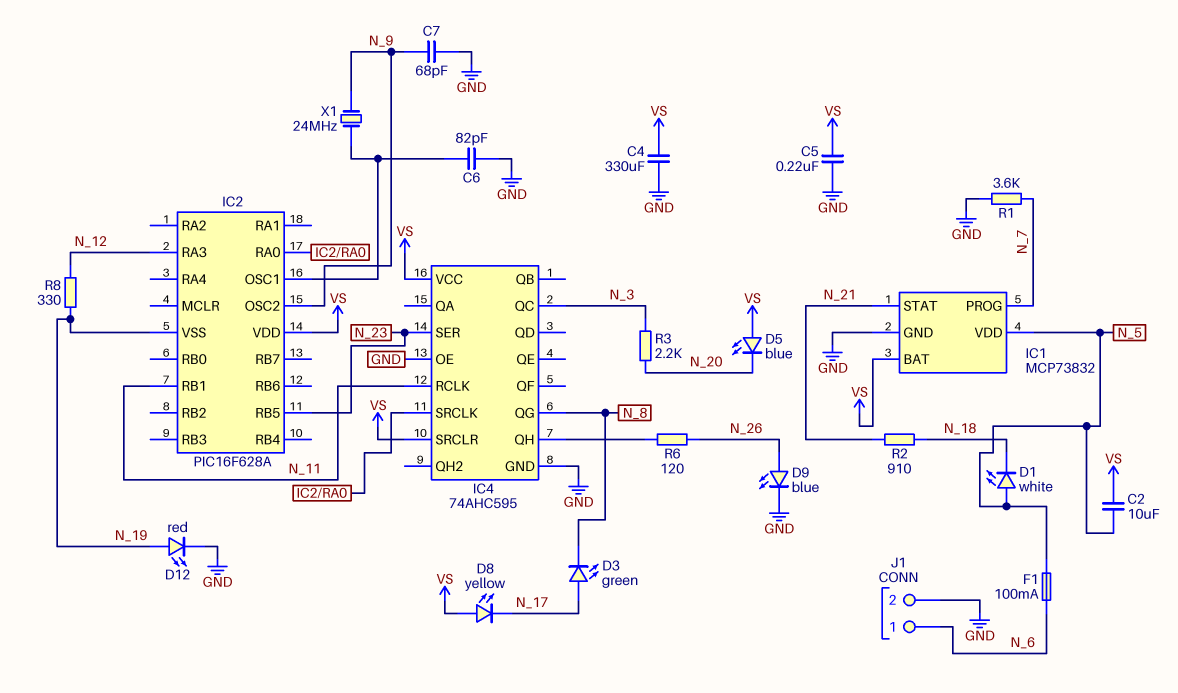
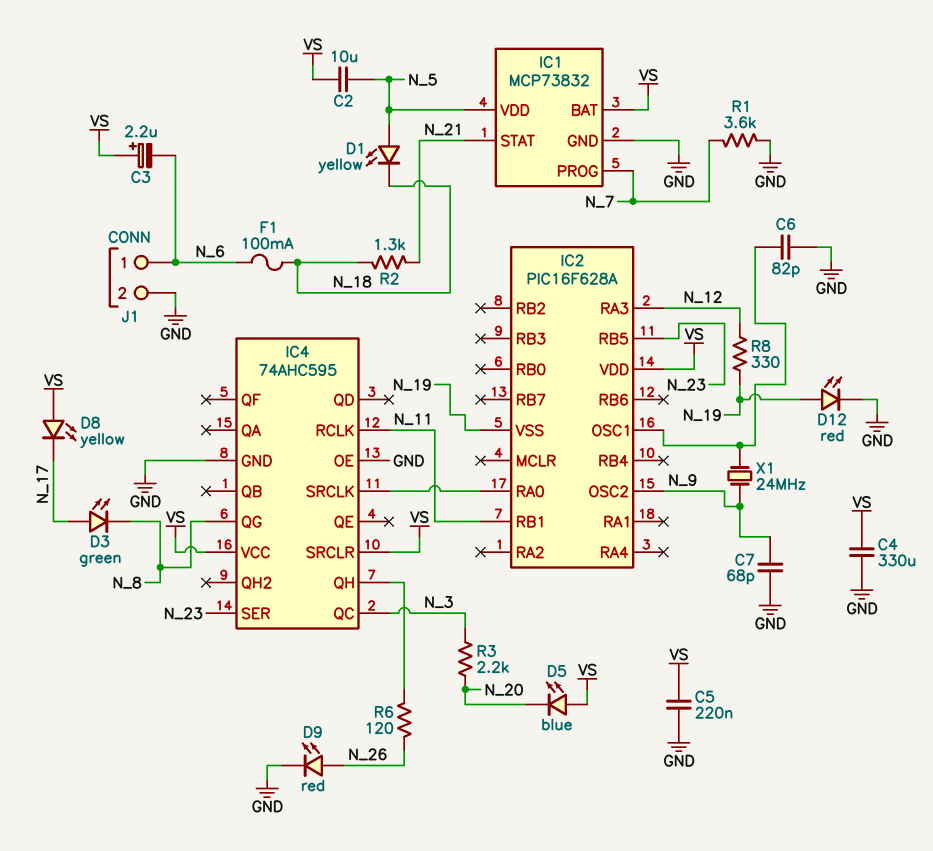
C3: none -> 2.2uF (plus VS, minus N_6)
D1: LED white (A N_5, K N_18) -> LED yellow (A N_5, K N_18)
D9: LED blue (A N_26, K GND) -> LED red (A N_26, K GND)
F1: 100mA (N_5, N_6) -> 100mA (N_6, N_18)
R2: 910 (N_18, N_21) -> 1.3k (N_18, N_21)

